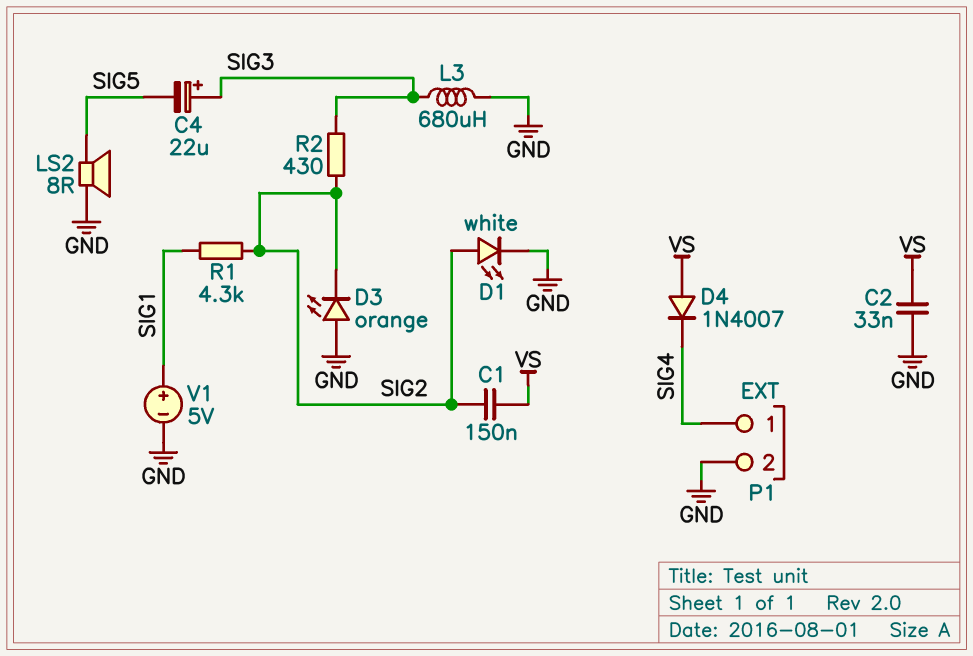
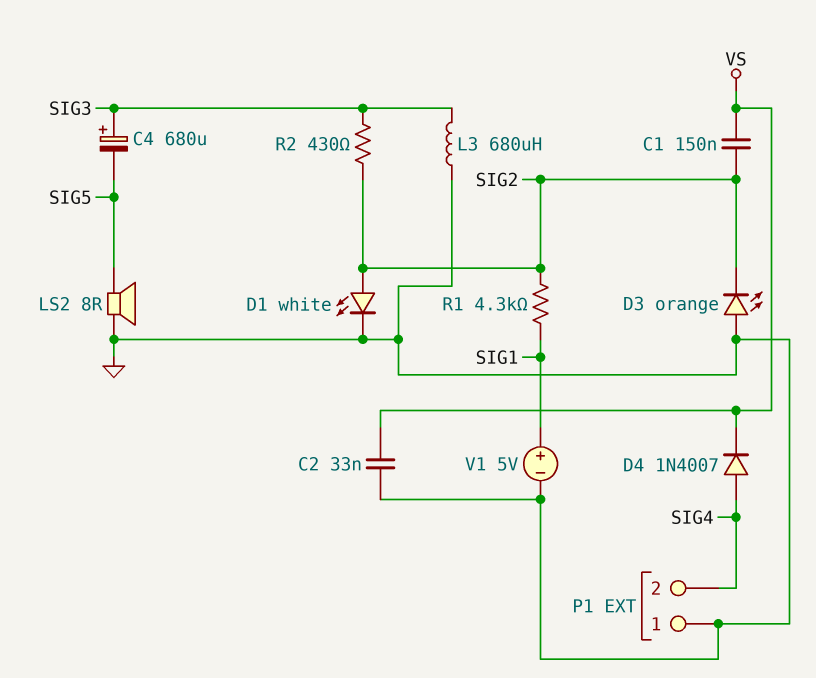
C4: 22uF (plus SIG3, minus SIG5) -> 680uF (plus SIG3, minus SIG5)
D4: diode 1N4007 (A VS, K SIG4) -> diode 1N4007 (A SIG4, K VS)
P1 pin 1: SIG4 -> GND
P1 pin 2: GND -> SIG4

